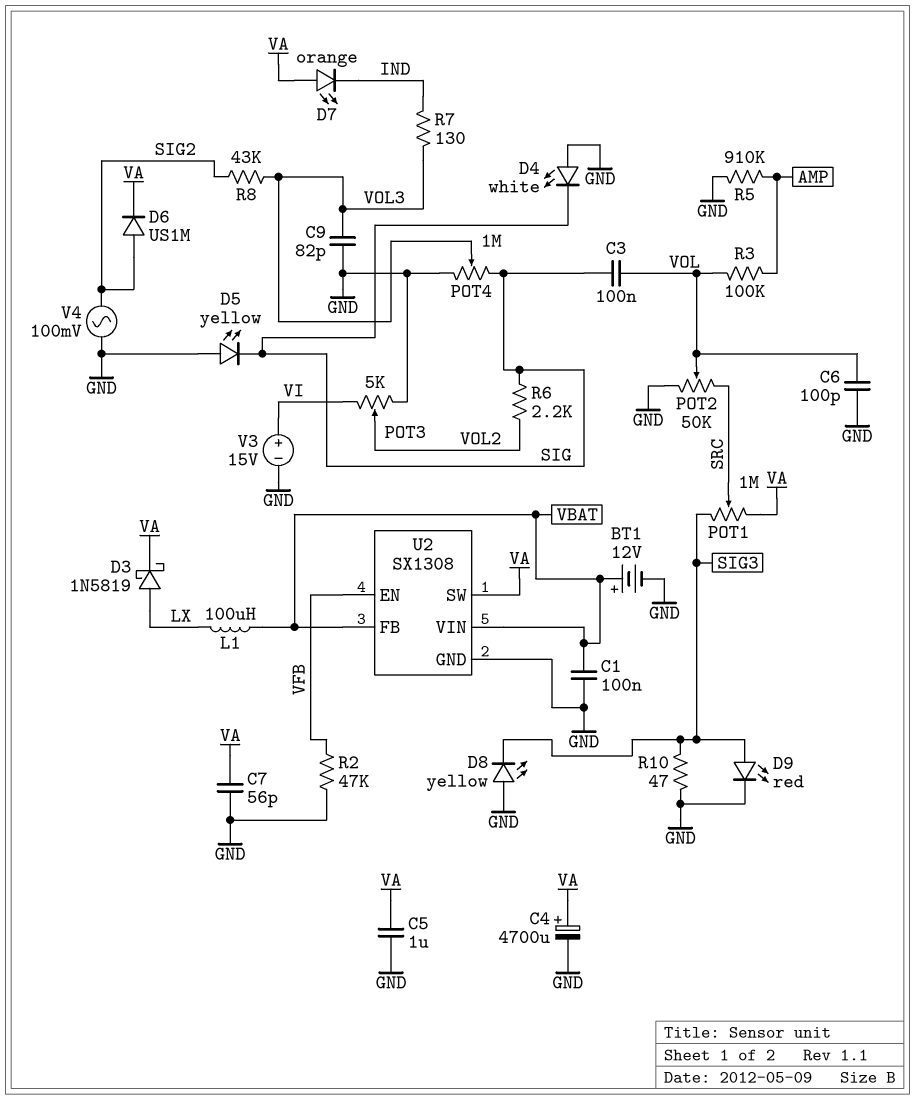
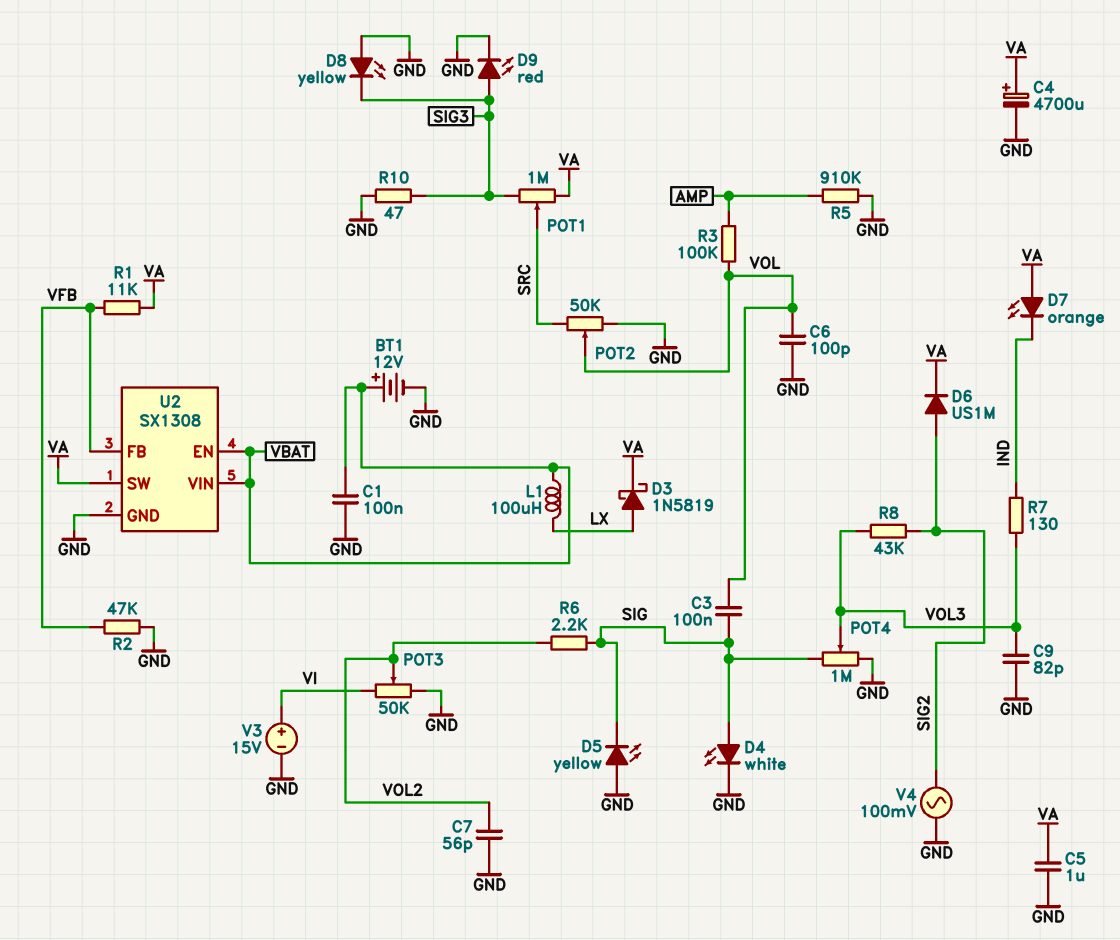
C7: 56pF (GND, VA) -> 56pF (GND, VOL2)
D4: LED white (A GND, K SIG) -> LED white (A SIG, K GND)
POT3: 5k (GND, VI, wiper VOL2) -> 50k (GND, VI, wiper VOL2)
R1: none -> 11k (VA, VFB)
U2 pin EN: VFB -> VBAT
U2 pin FB: VBAT -> VFB

